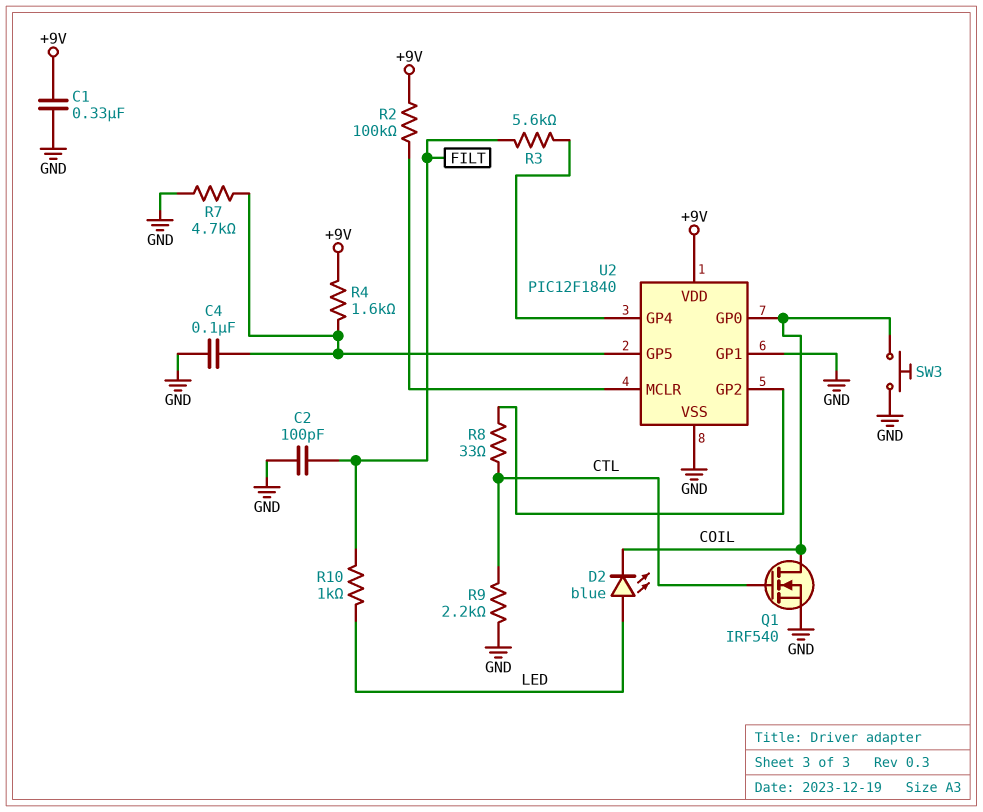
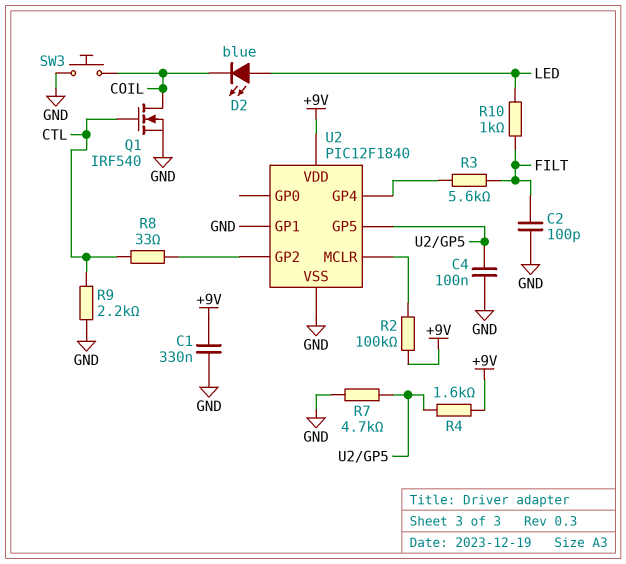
U2 pin GP0: COIL -> none

